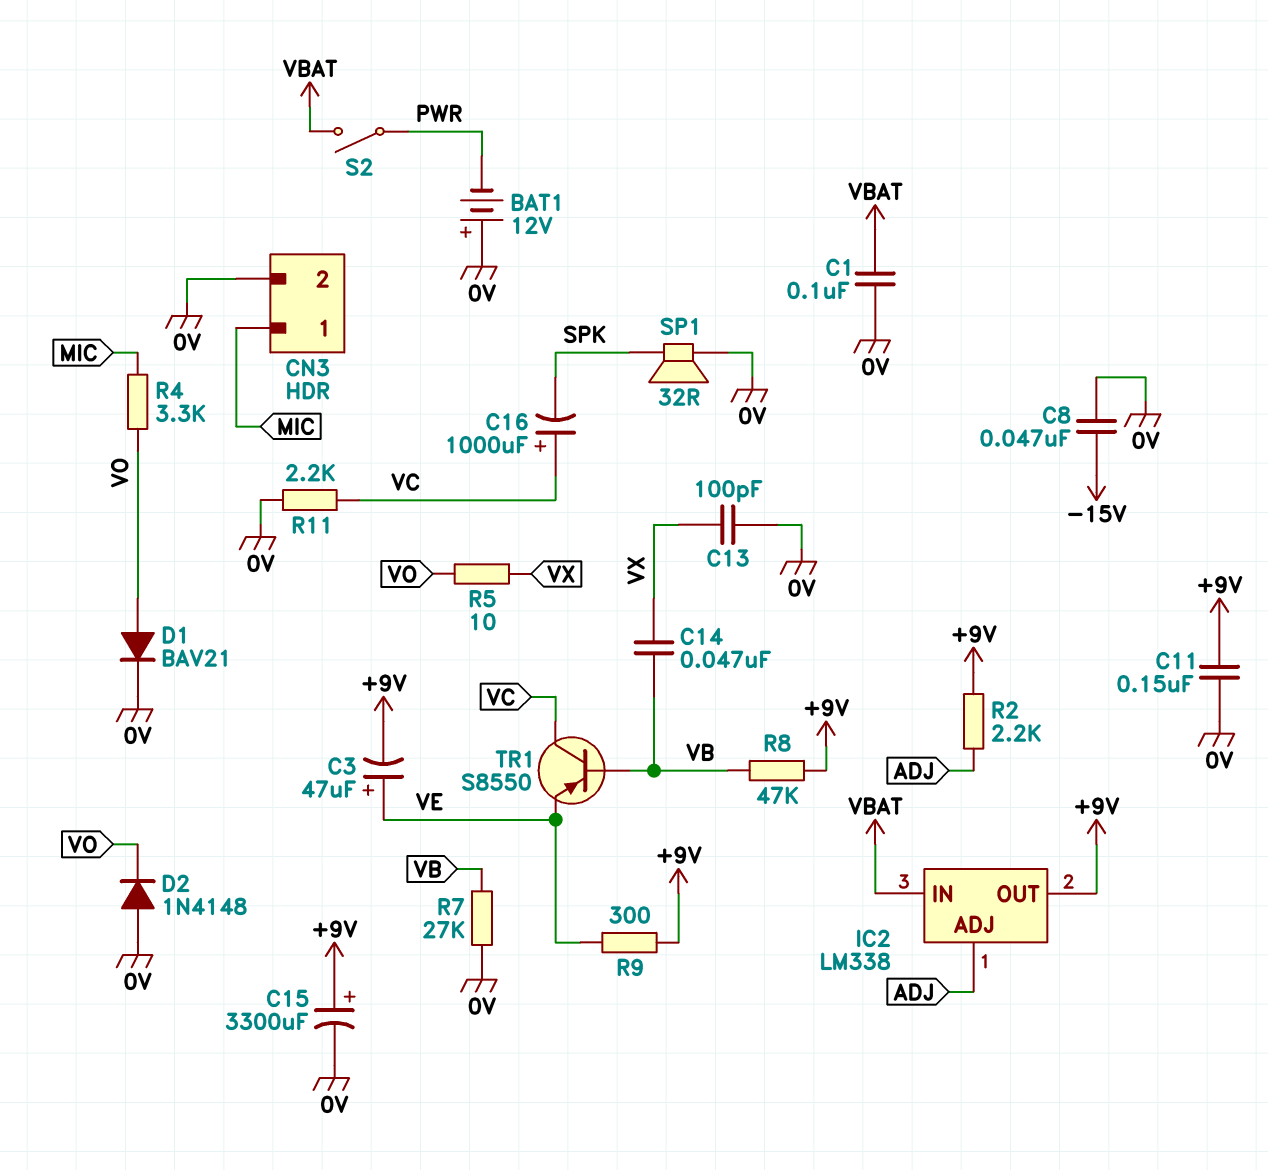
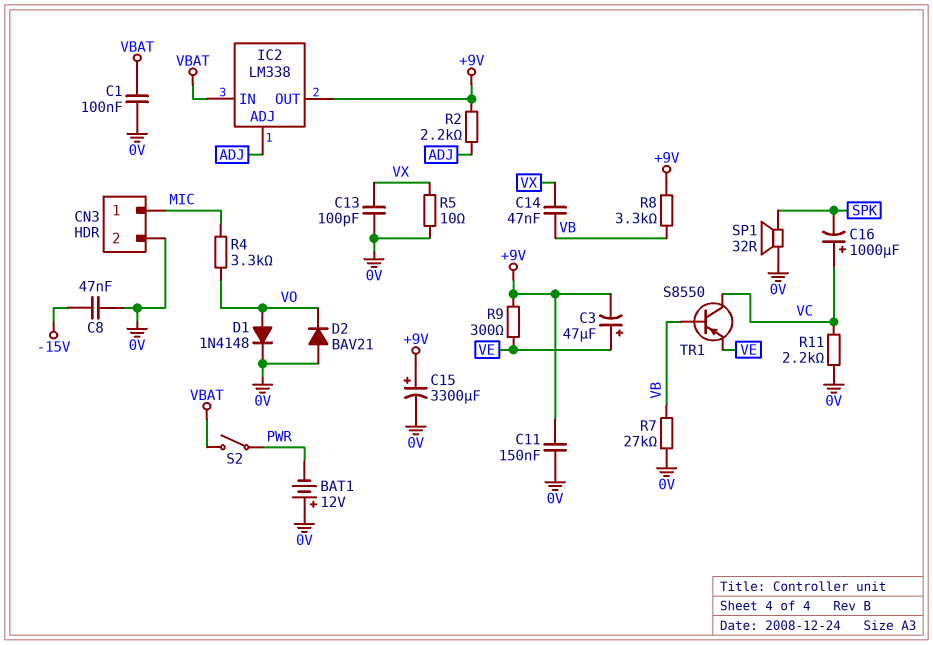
D1: diode BAV21 (A VO, K 0V) -> diode 1N4148 (A VO, K 0V)
D2: diode 1N4148 (A 0V, K VO) -> diode BAV21 (A 0V, K VO)
R5: 10 (VO, VX) -> 10 (0V, VX)
R8: 47k (+9V, VB) -> 3.3k (+9V, VB)

